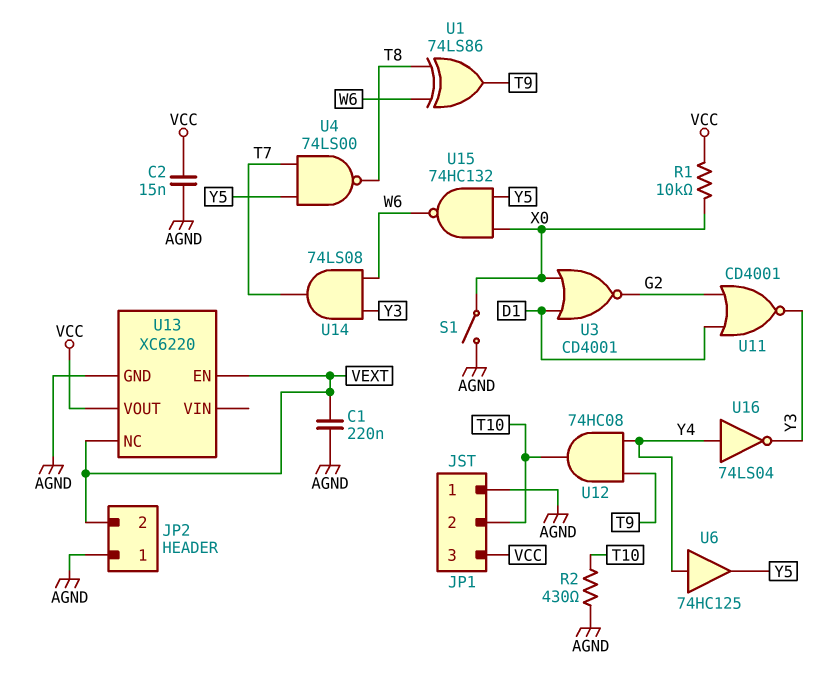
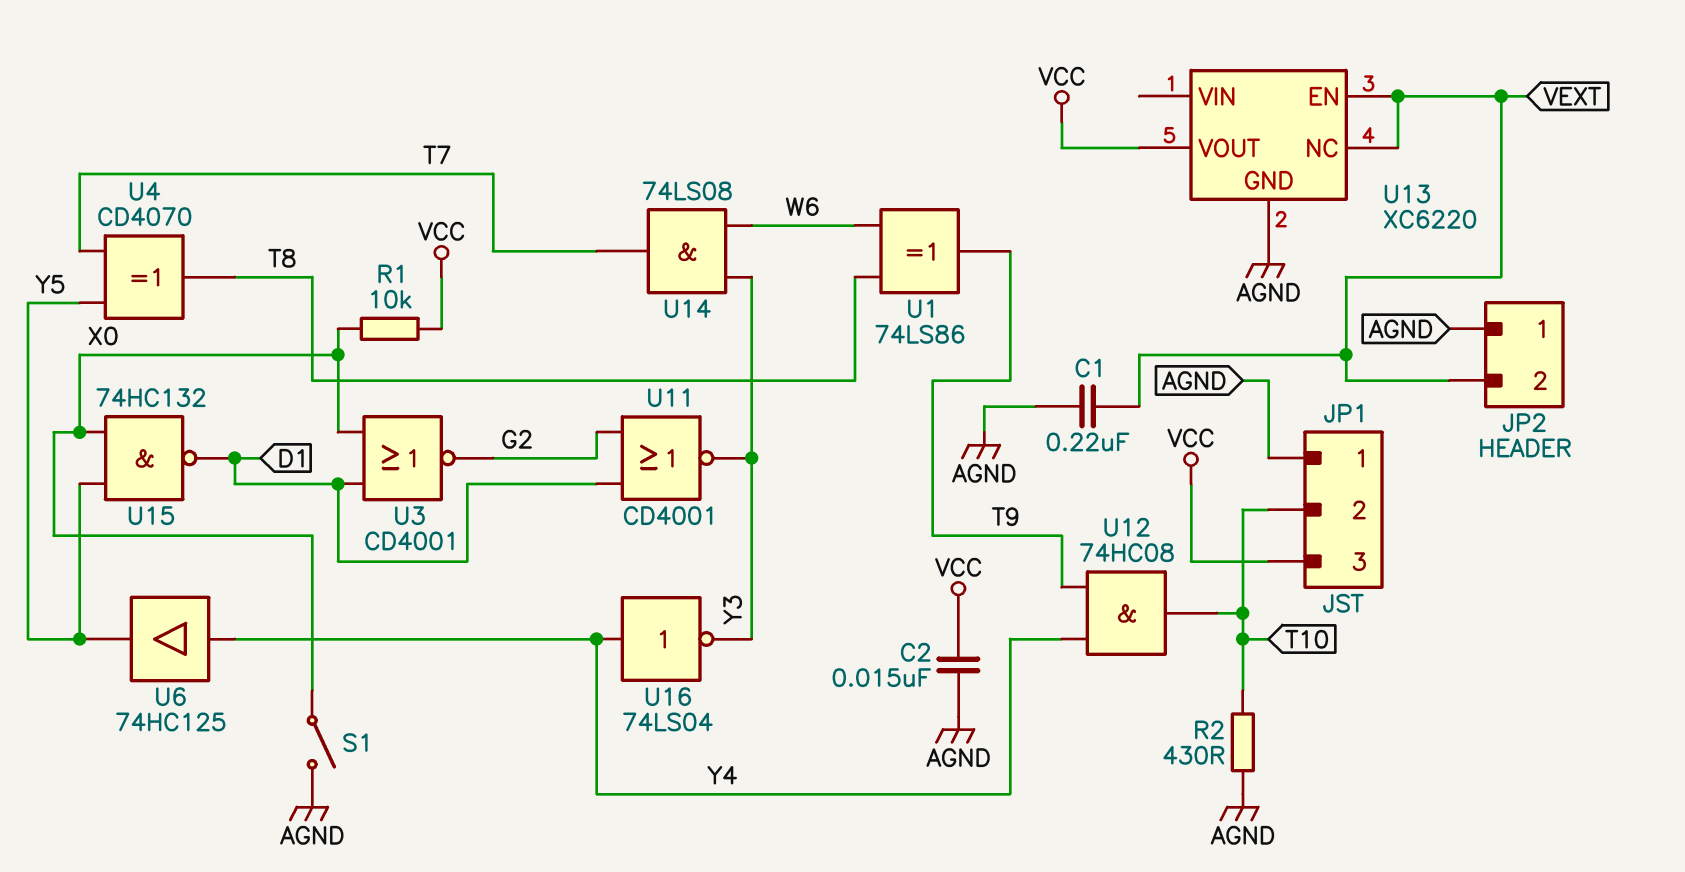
U4: NAND 74LS00 (in T7, in Y5, out T8) -> XOR CD4070 (in T7, in Y5, out T8)
U15: NAND 74HC132 (in X0, in Y5, out W6) -> NAND 74HC132 (in X0, in Y5, out D1)

